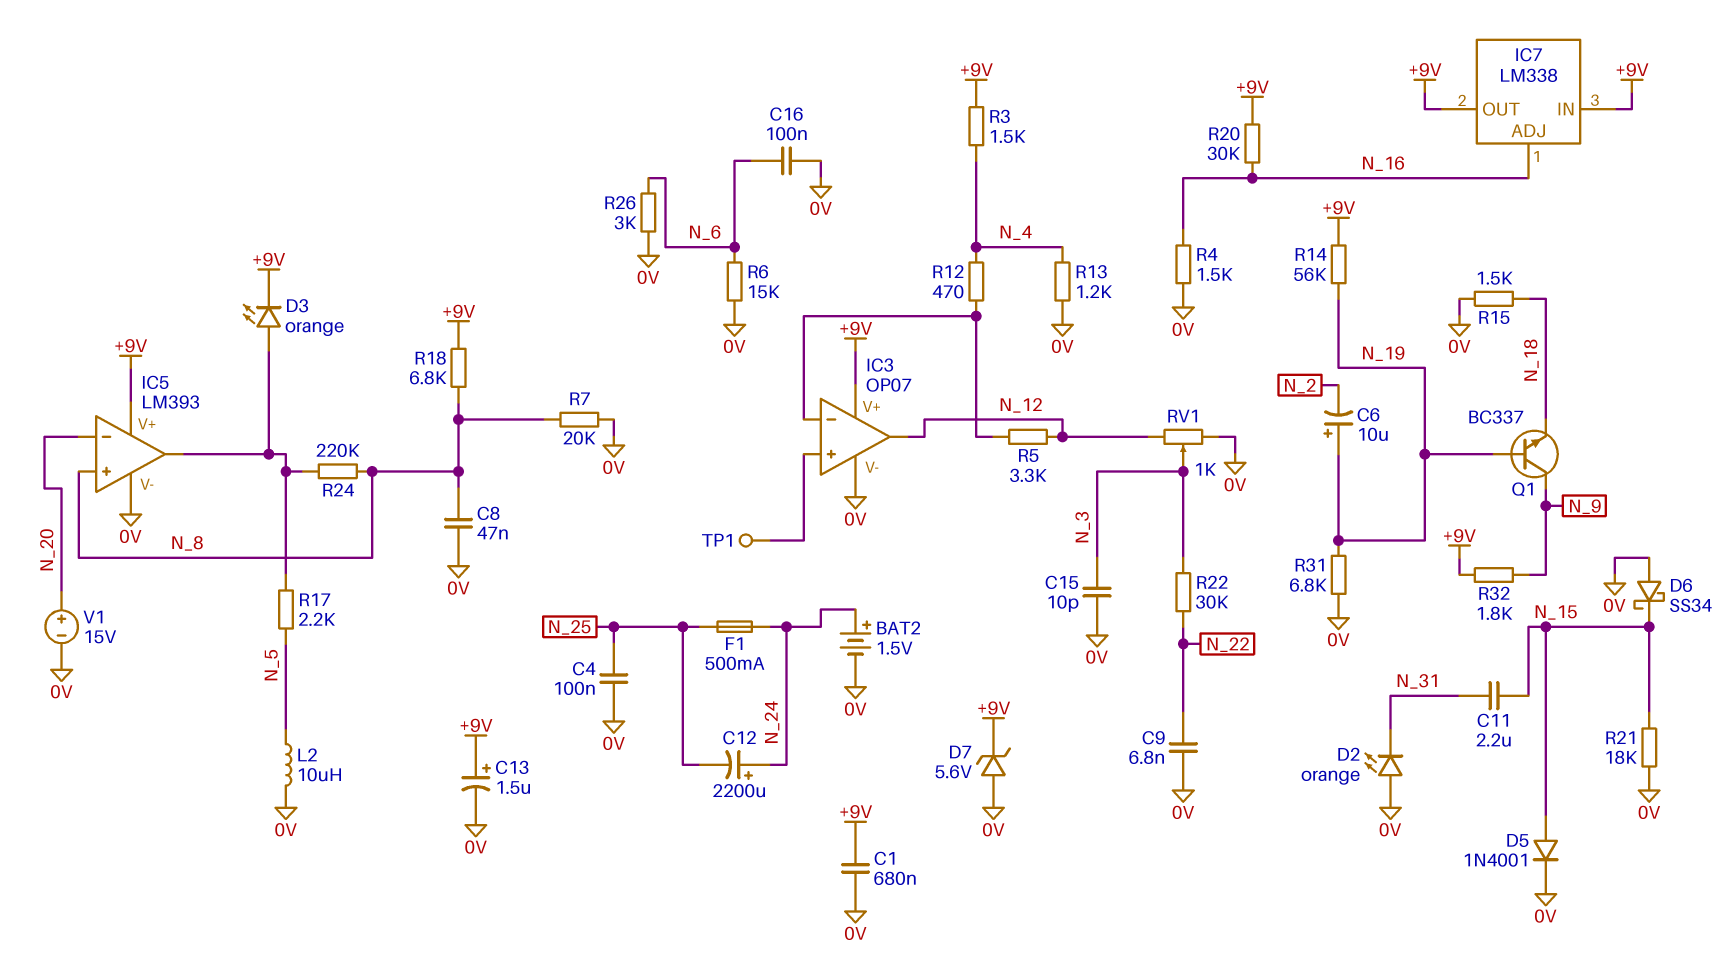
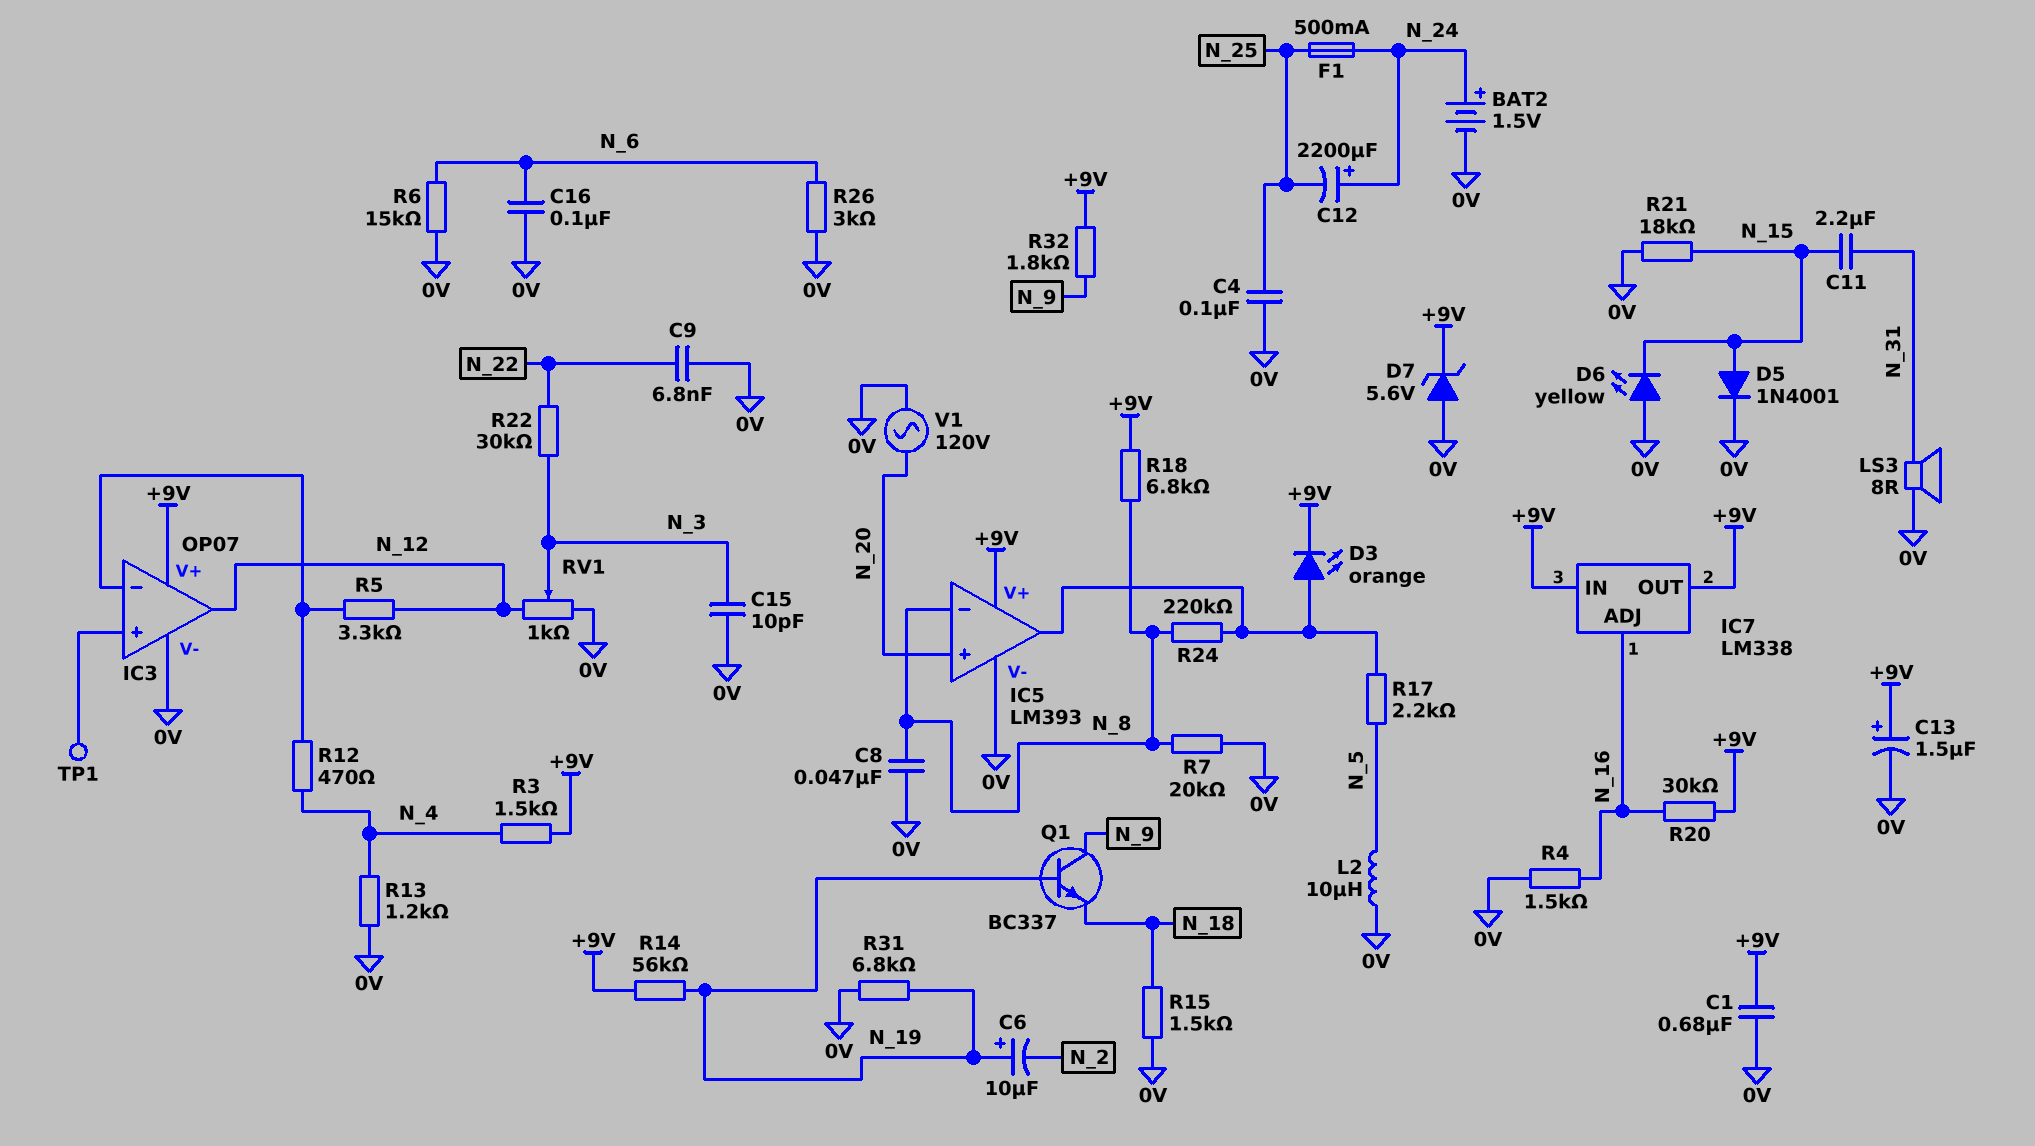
D2: LED orange (A 0V, K N_31) -> none
D6: schottky SS34 (A 0V, K N_15) -> LED yellow (A 0V, K N_15)
IC5 pin in+: N_8 -> N_20
IC5 pin in-: N_20 -> N_8
LS3: none -> speaker 8R (0V, N_31)
V1: 15V (plus N_20, minus 0V) -> AC 120V (0V, N_20)

